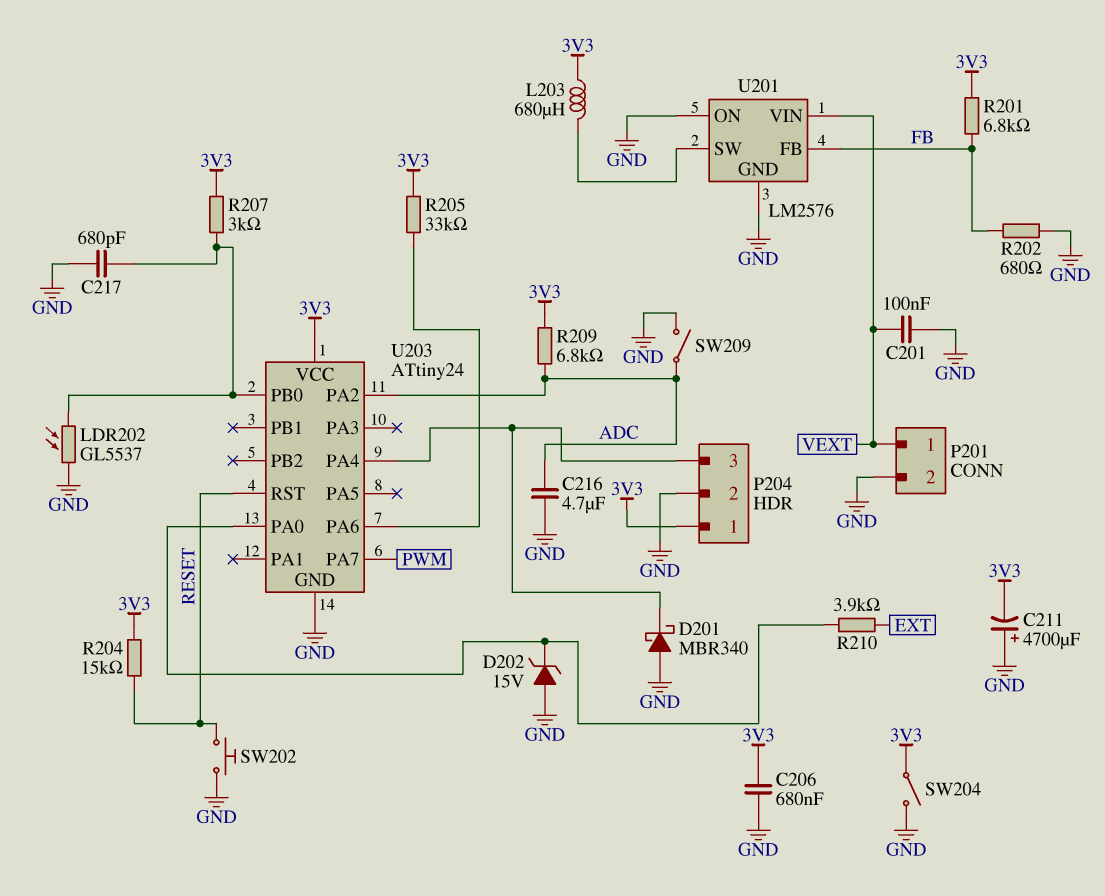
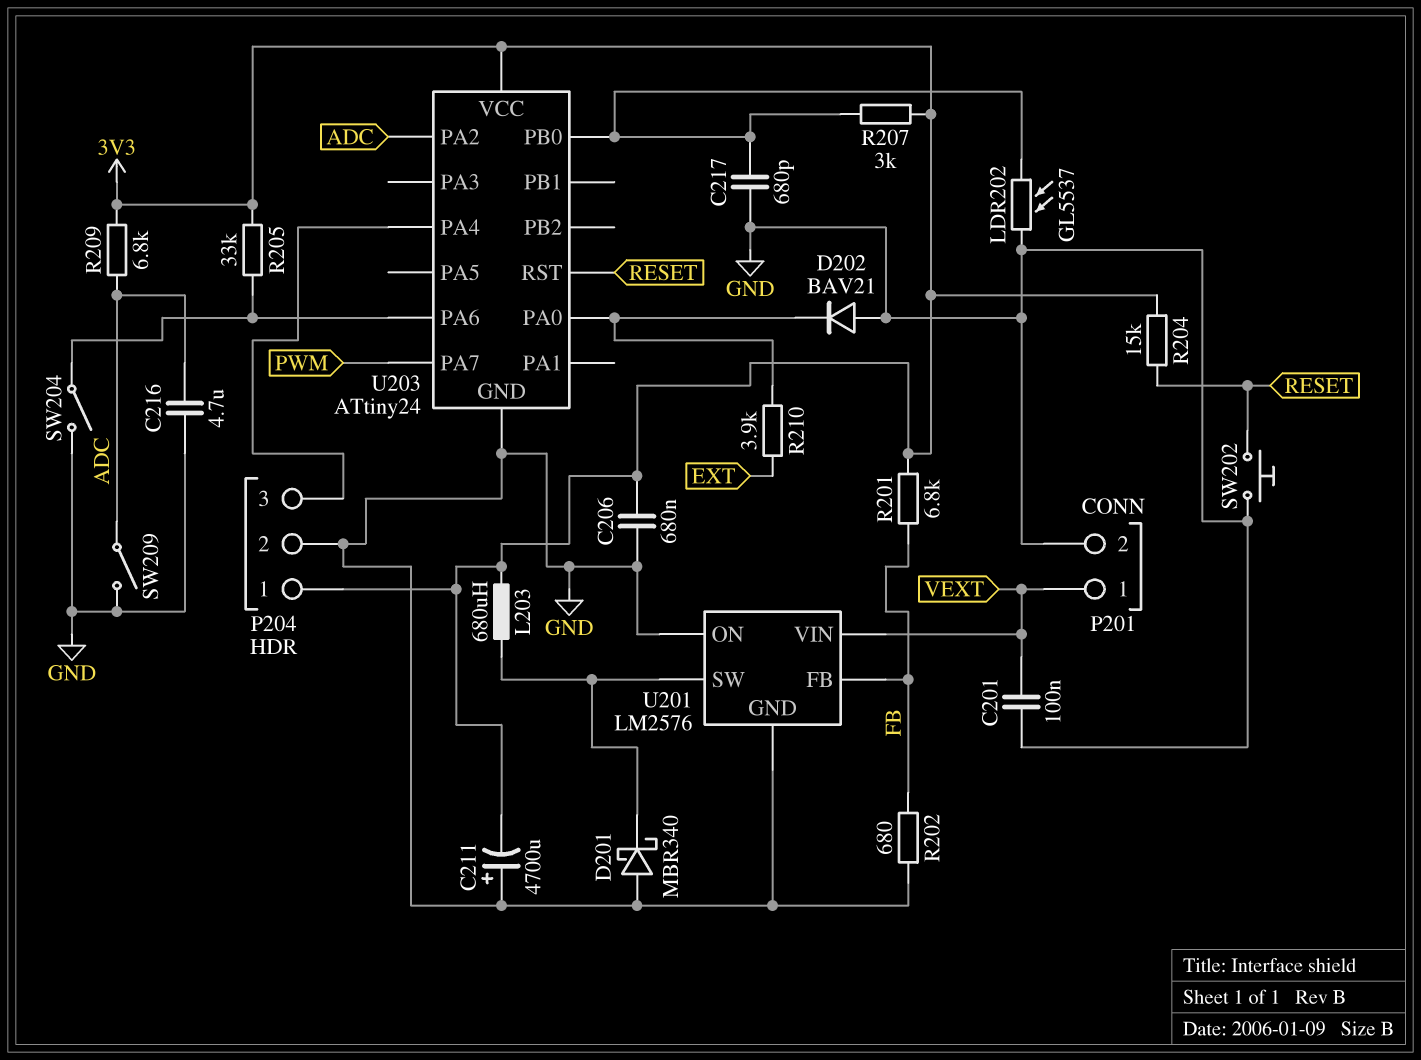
D201: schottky MBR340 (A GND, K P204/3) -> schottky MBR340 (A GND, K U201/SW)
D202: zener 15V (A GND, K U203/PA0) -> diode BAV21 (A GND, K U203/PA0)
SW204: switch (3V3, GND) -> switch (GND, U203/PA6)

